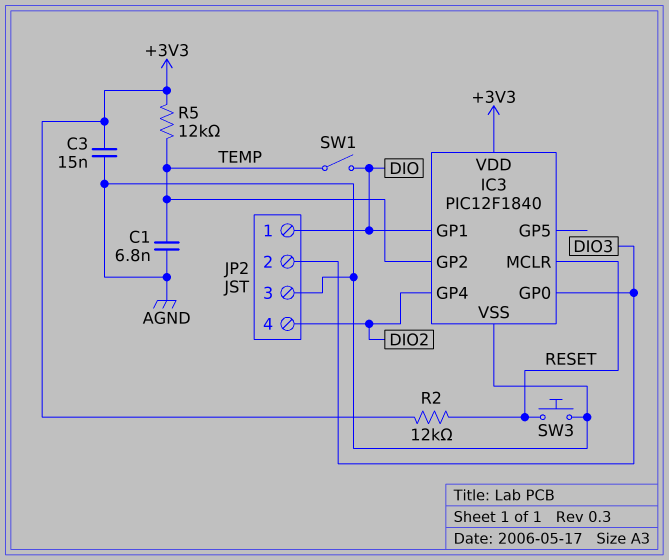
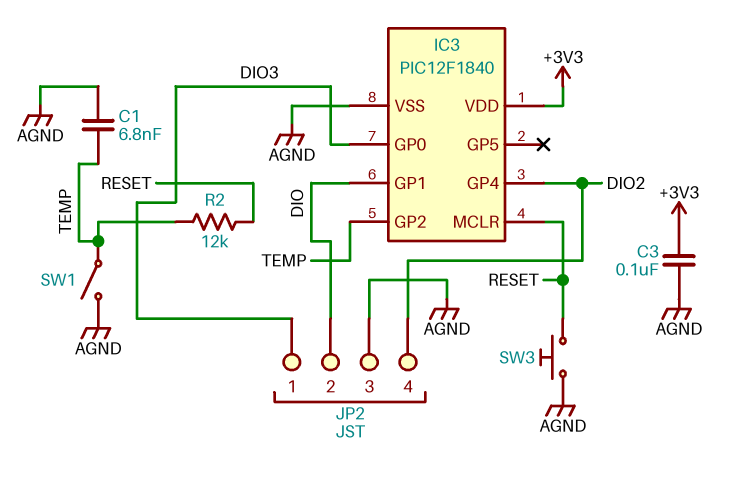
C3: 15nF (+3V3, AGND) -> 100nF (+3V3, AGND)
JP2 pin 1: DIO -> DIO3
JP2 pin 2: DIO3 -> DIO
R2: 12k (+3V3, RESET) -> 12k (RESET, TEMP)
R5: 12k (+3V3, TEMP) -> none
SW1: switch (DIO, TEMP) -> switch (AGND, TEMP)

